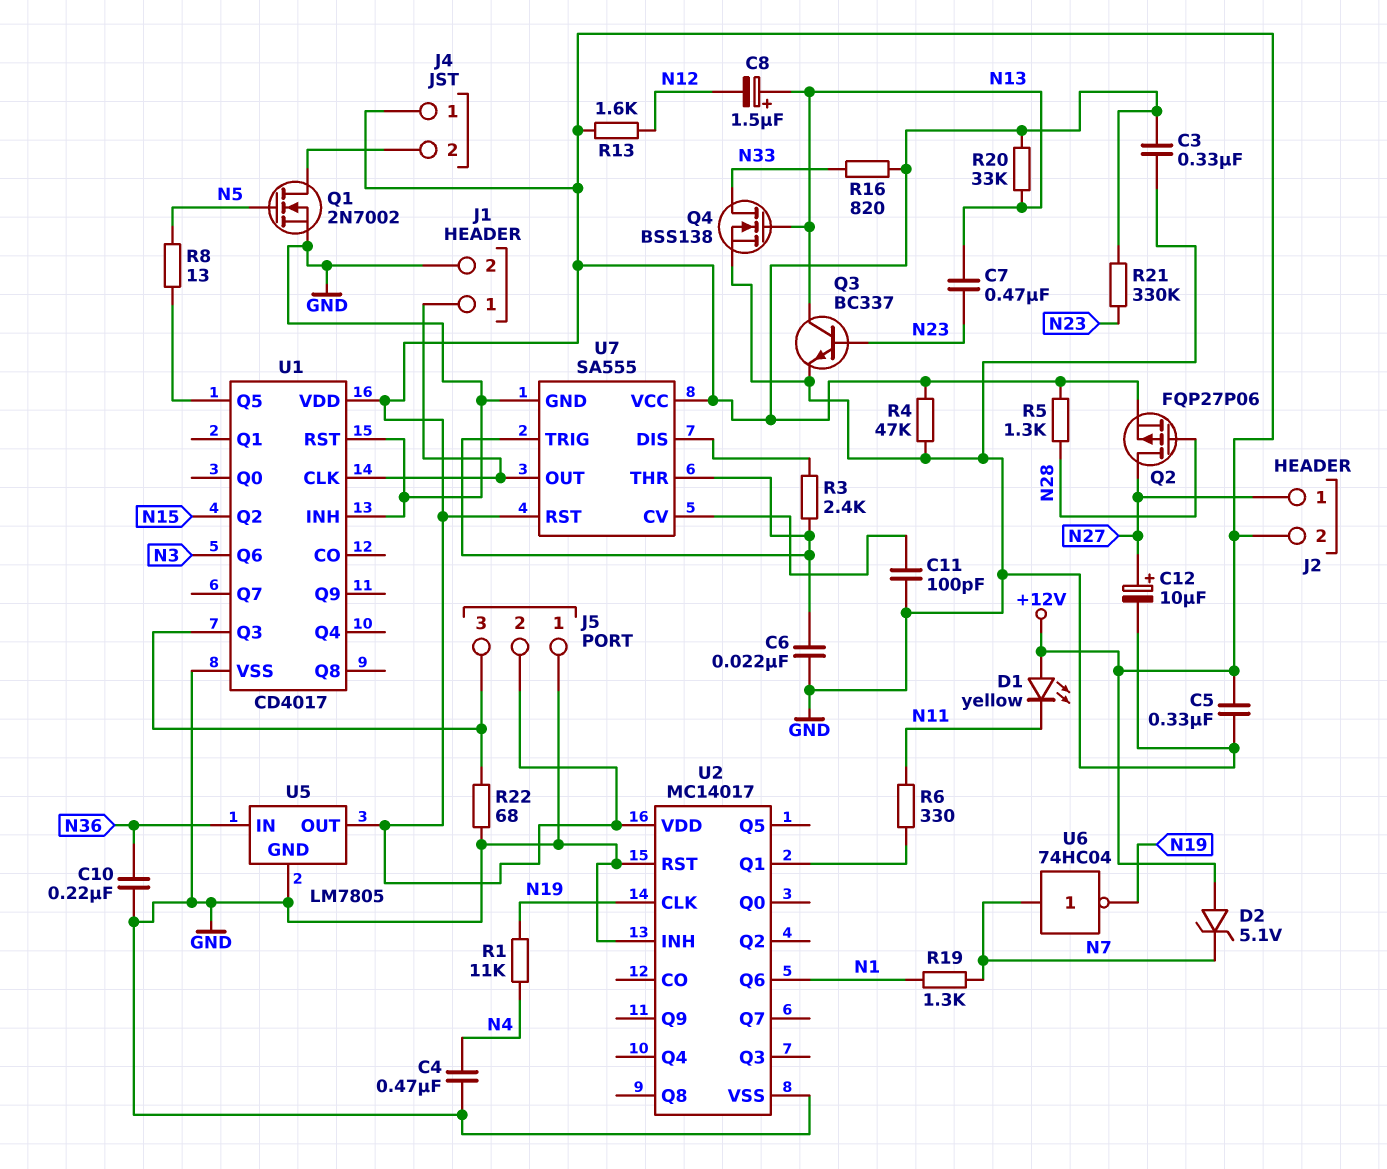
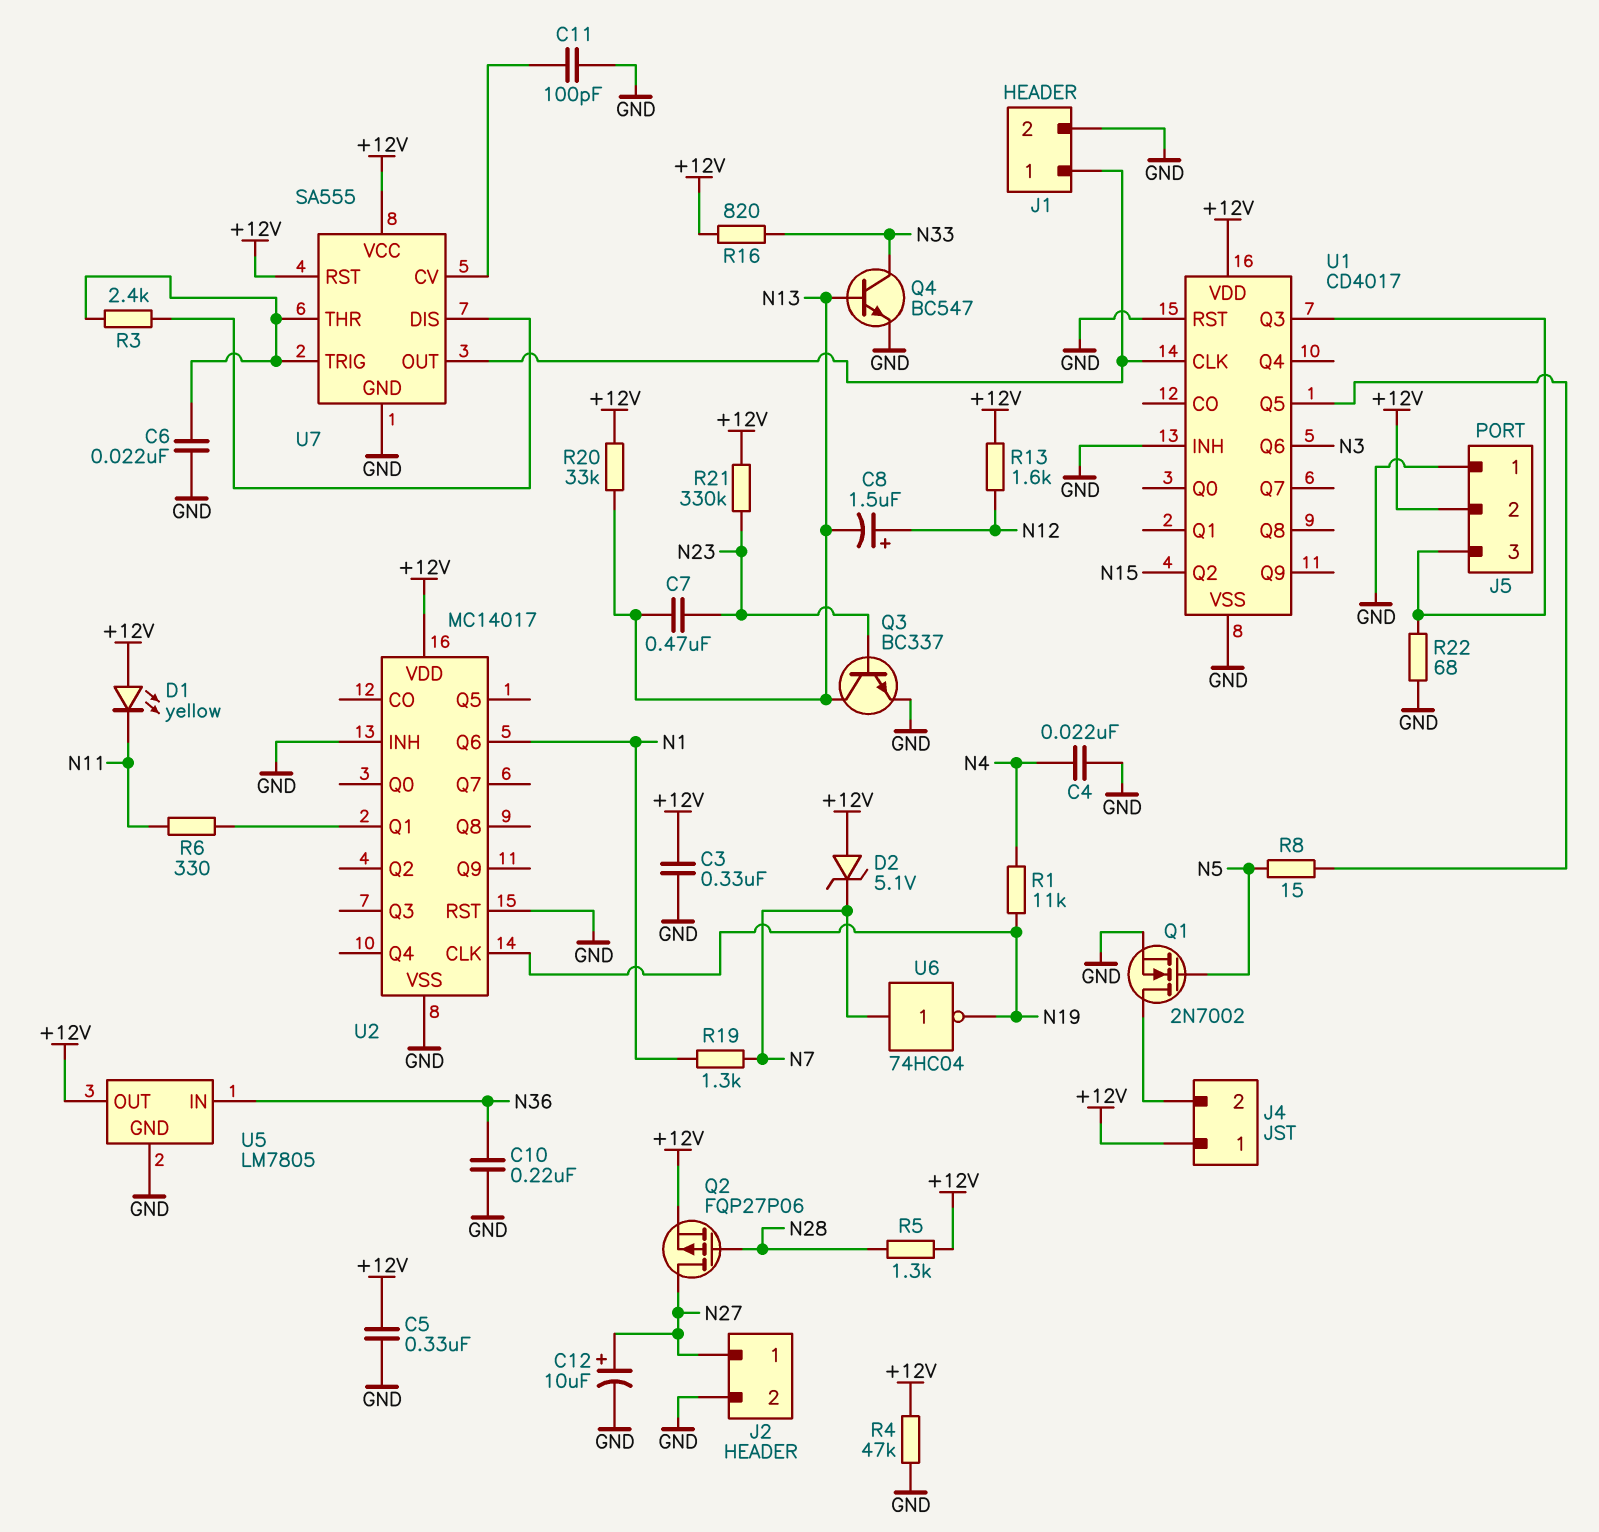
C4: 470nF (GND, N4) -> 22nF (GND, N4)
C8: 1.5uF (plus N13, minus N12) -> 1.5uF (plus N12, minus N13)
J2 pin 2: +12V -> GND
Q4: NMOS BSS138 (G N13, D N33, S GND) -> NPN BC547 (B N13, C N33, E GND)
R8: 13 (N5, U1/Q5) -> 15 (N5, U1/Q5)

